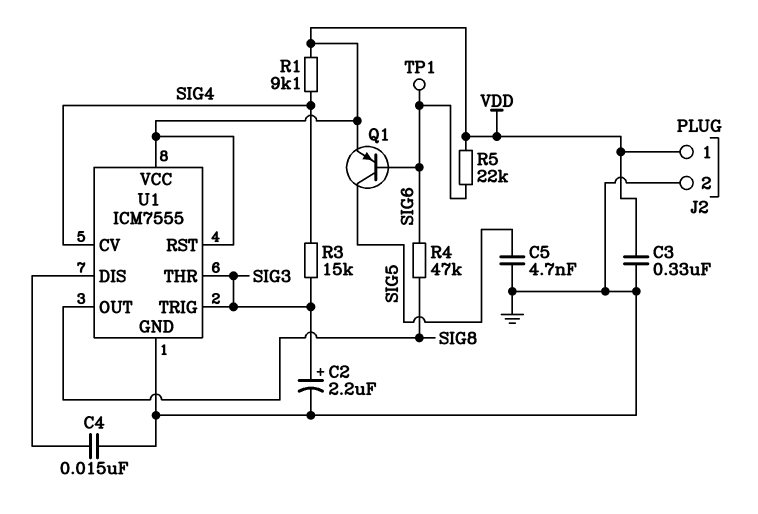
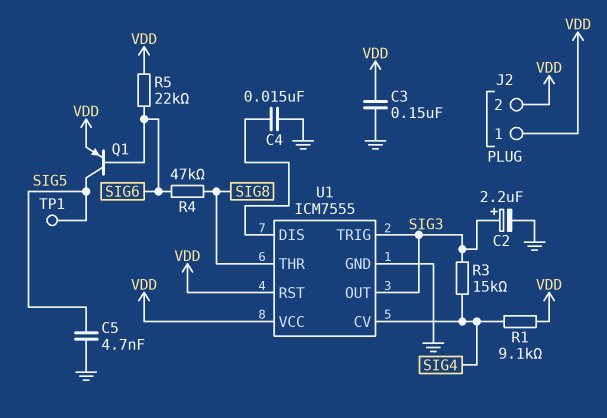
C3: 330nF (GND, VDD) -> 150nF (GND, VDD)
J2 pin 2: GND -> VDD
TP1: test point (SIG6) -> test point (SIG5)
U1 pin OUT: SIG8 -> SIG3
U1 pin THR: SIG3 -> SIG8

